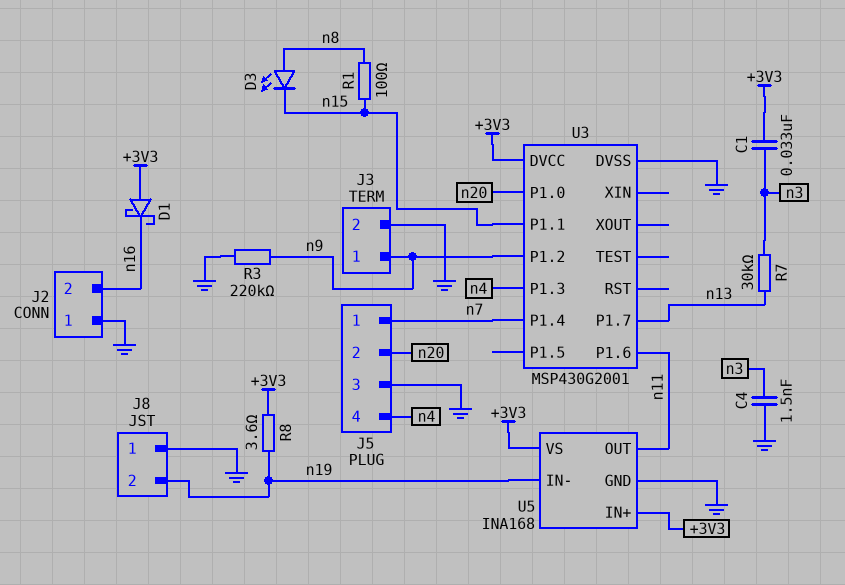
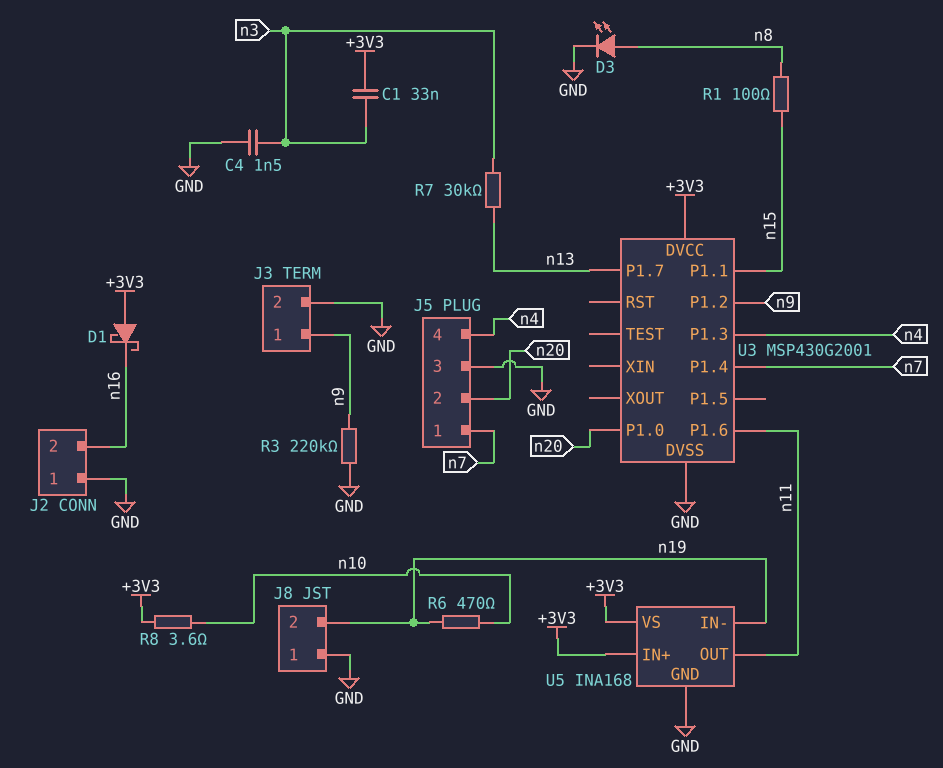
D3: LED (A n8, K n15) -> LED (A n8, K GND)
R6: none -> 470 (n10, n19)
R8: 3.6 (+3V3, n19) -> 3.6 (+3V3, n10)

